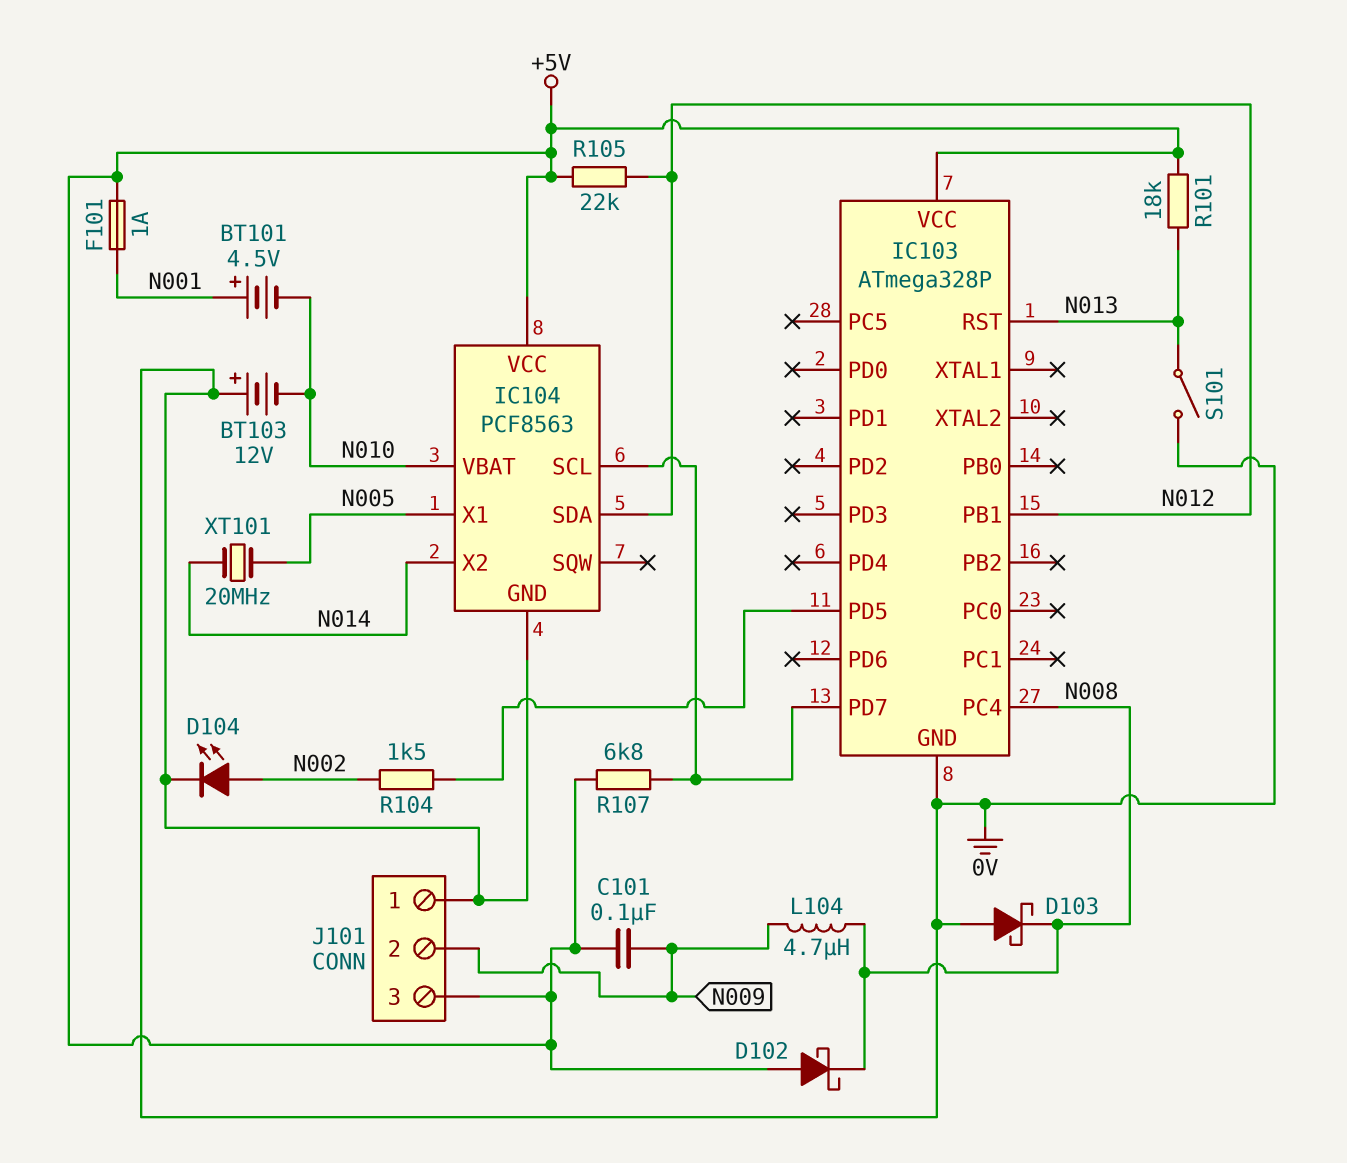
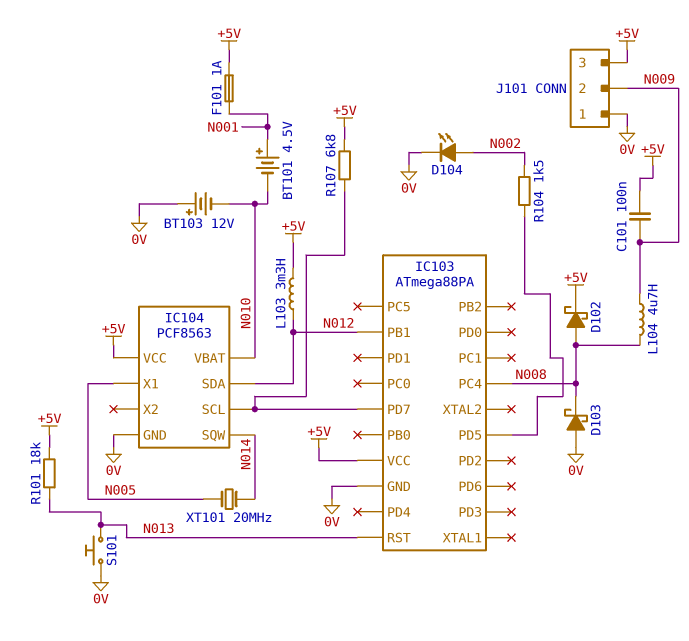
D102: schottky (A +5V, K N008) -> schottky (A N008, K +5V)
IC103: ATmega328P -> ATmega88PA
IC104 pin SQW: none -> N014
IC104 pin X2: N014 -> none
L103: none -> 3.3mH (+5V, N012)
R105: 22k (+5V, N012) -> none
S101: switch (0V, N013) -> button (0V, N013)

